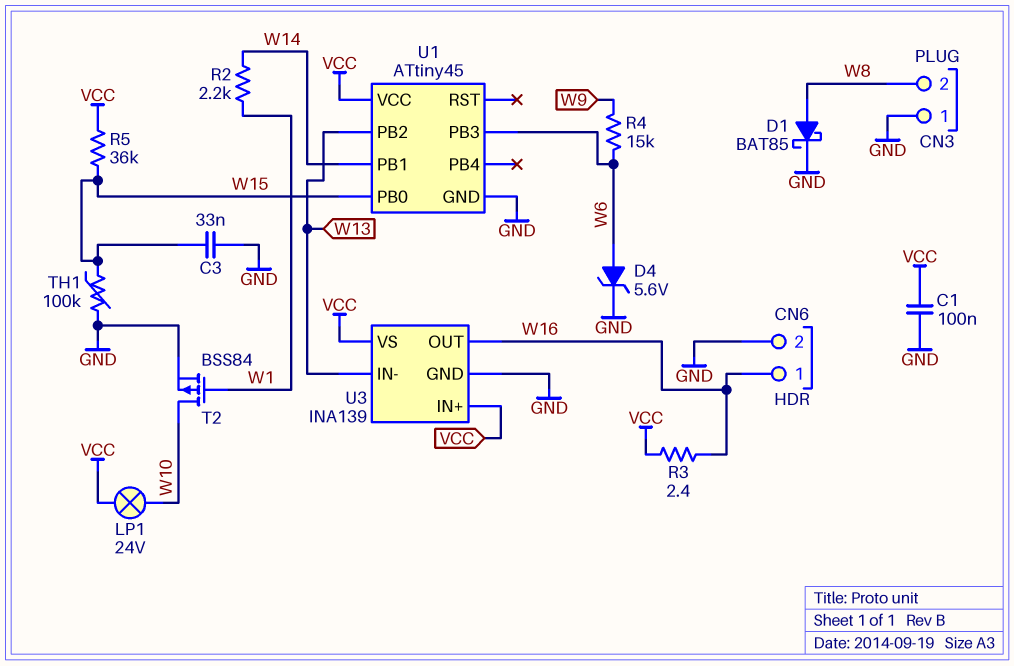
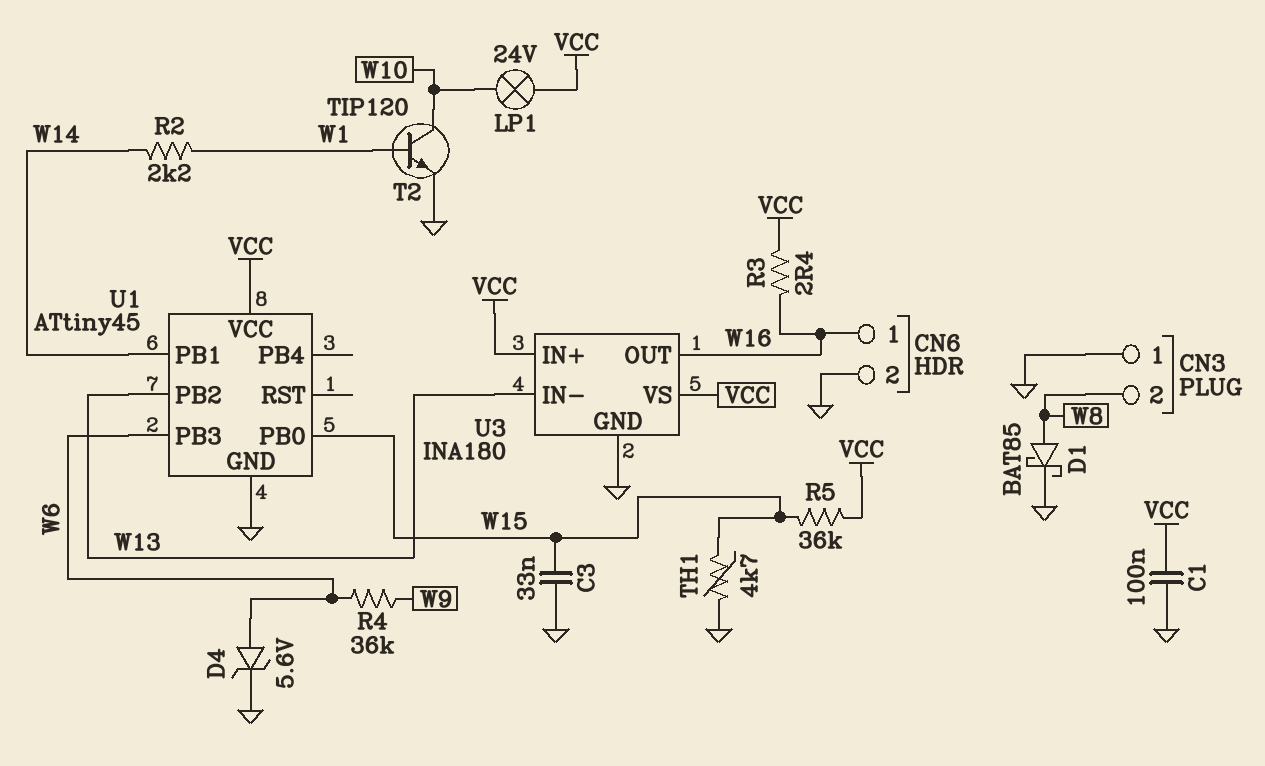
R4: 15k (W6, W9) -> 36k (W6, W9)
T2: PMOS BSS84 (G W1, D W10, S GND) -> NPN TIP120 (B W1, C W10, E GND)
TH1: 100k (GND, W15) -> 4.7k (GND, W15)
U3: INA139 -> INA180

